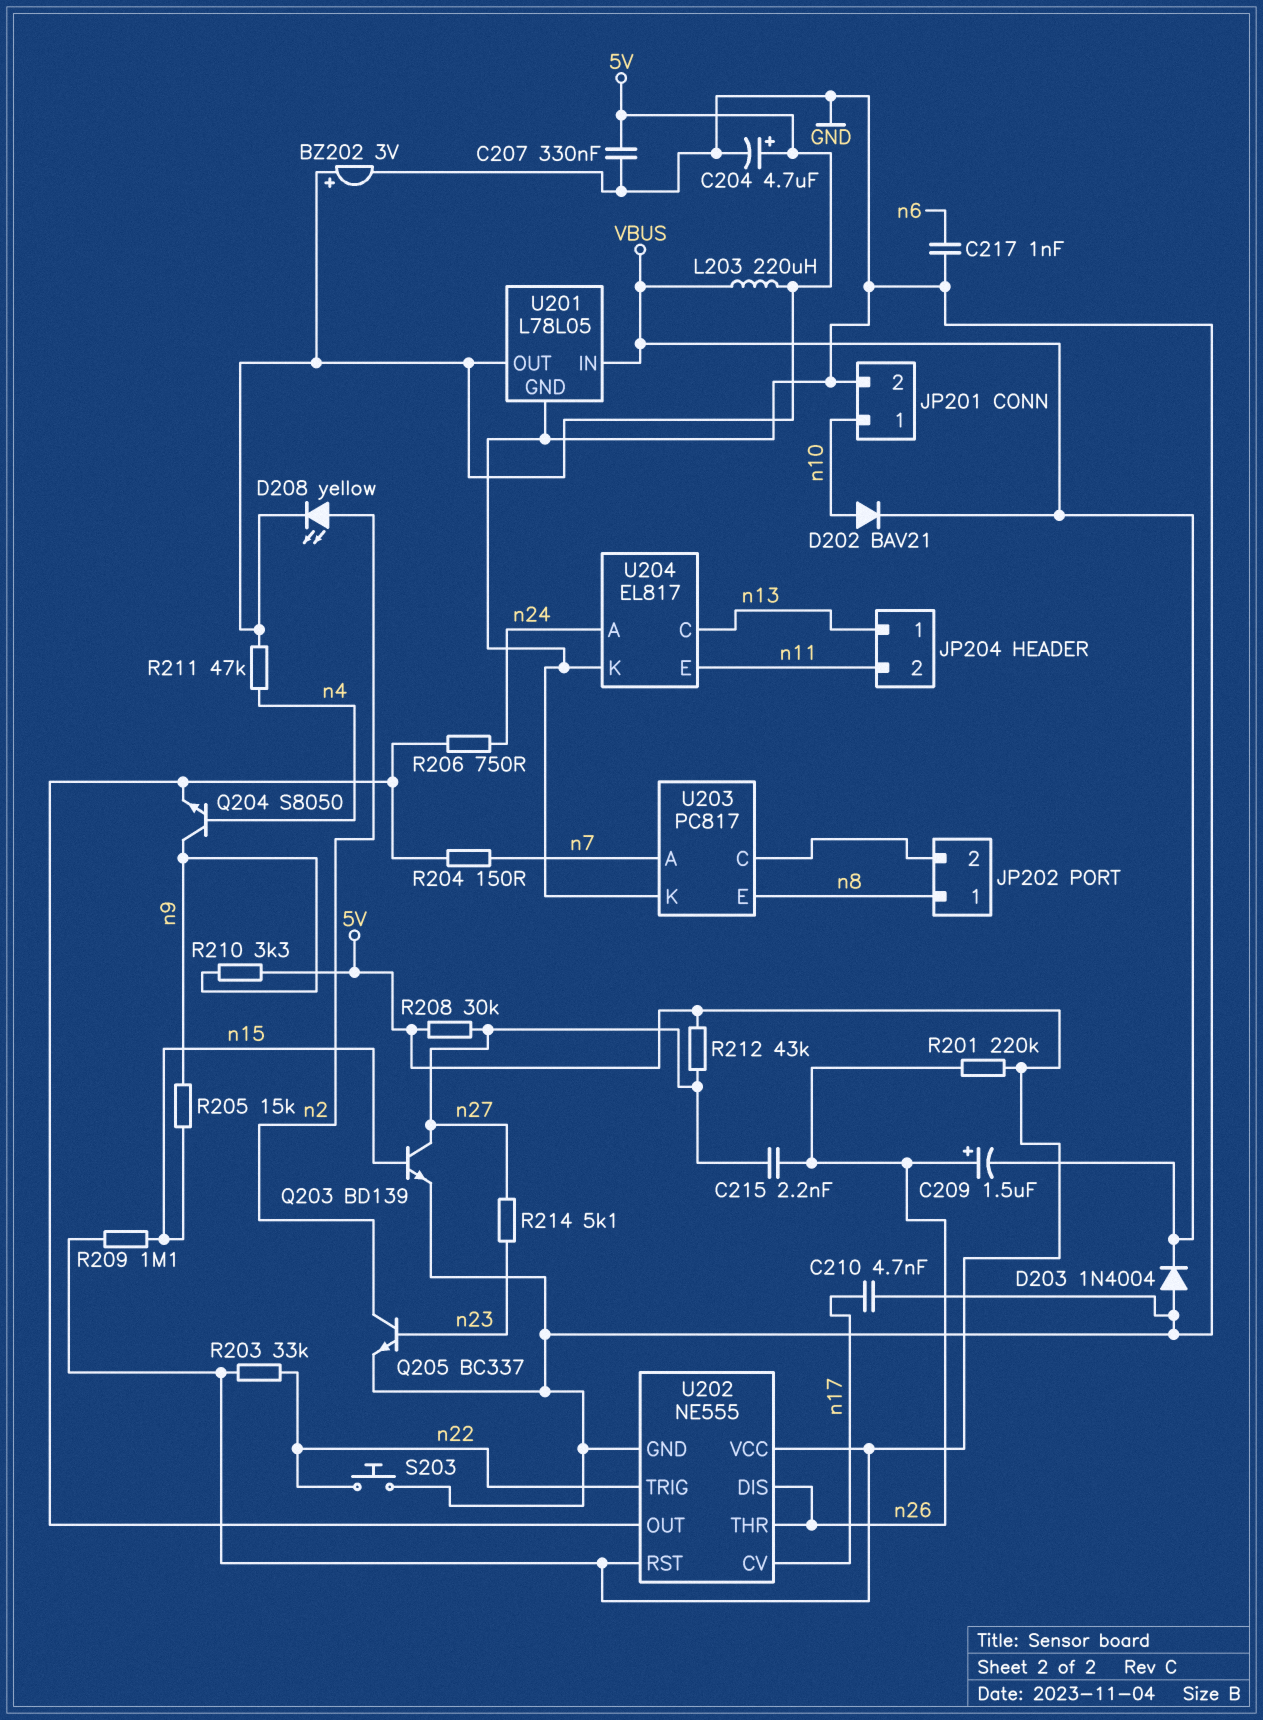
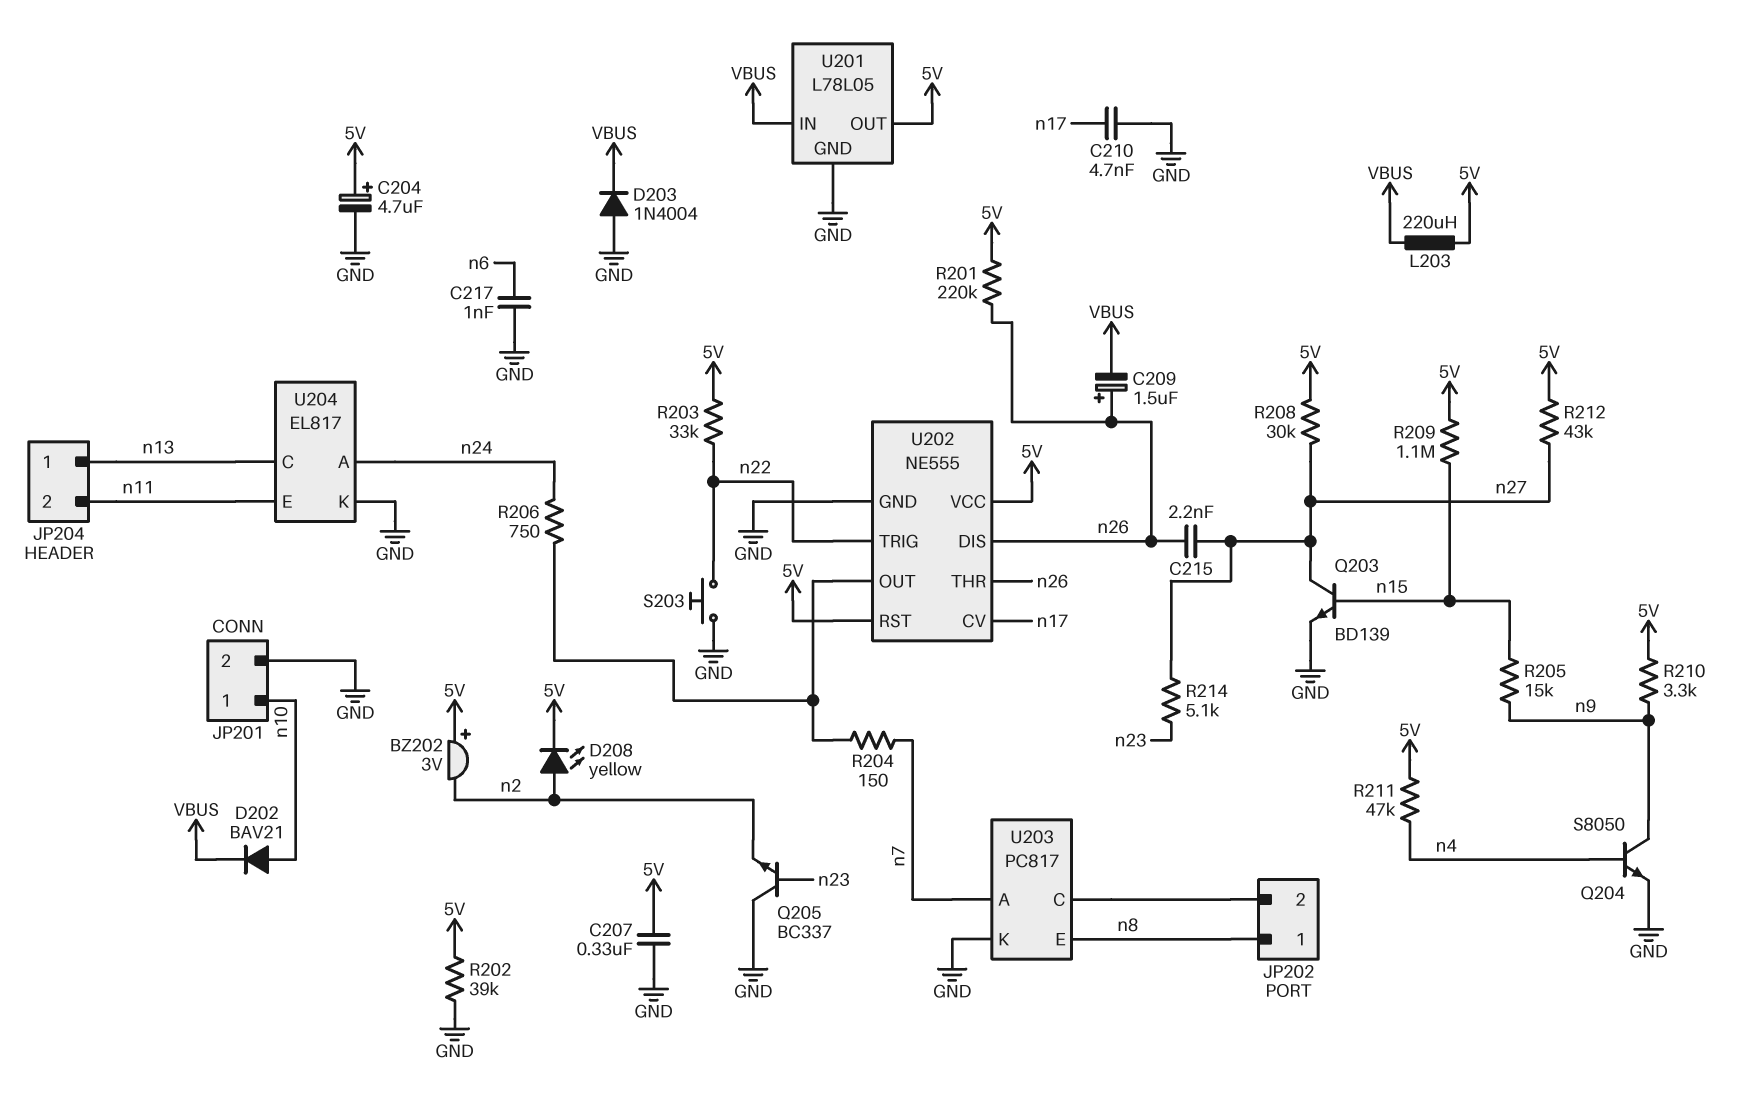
BZ202: buzzer 3V (plus 5V, minus GND) -> buzzer 3V (plus 5V, minus n2)
Q204: NPN S8050 (B n4, C n9, E U202/OUT) -> NPN S8050 (B n4, C n9, E GND)
Q205: NPN BC337 (B n23, C n2, E GND) -> NPN BC337 (B n23, C GND, E n2)
R202: none -> 39k (5V, GND)

